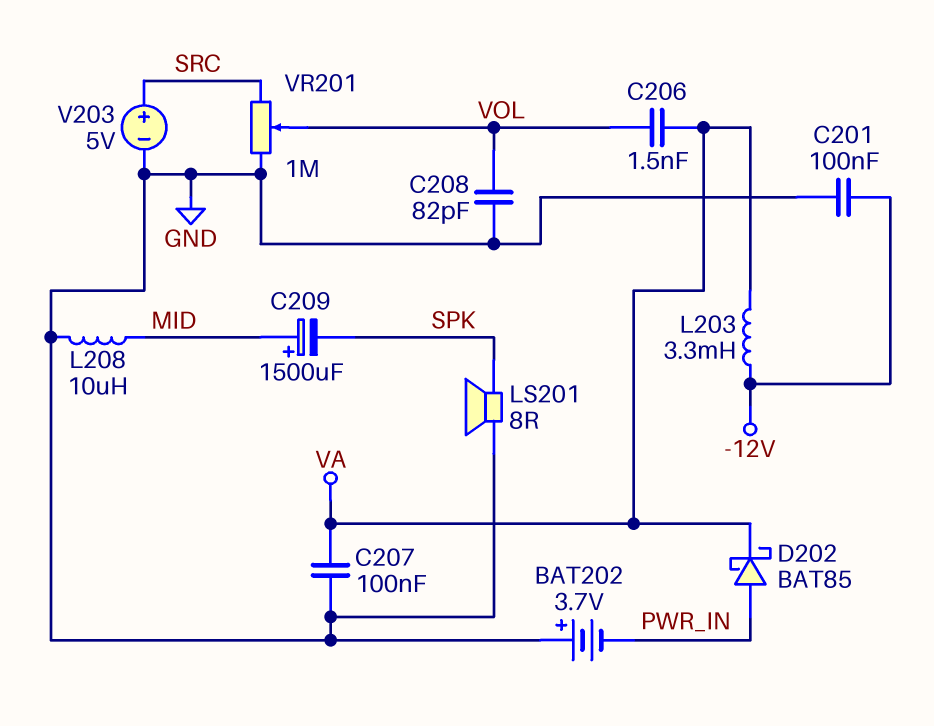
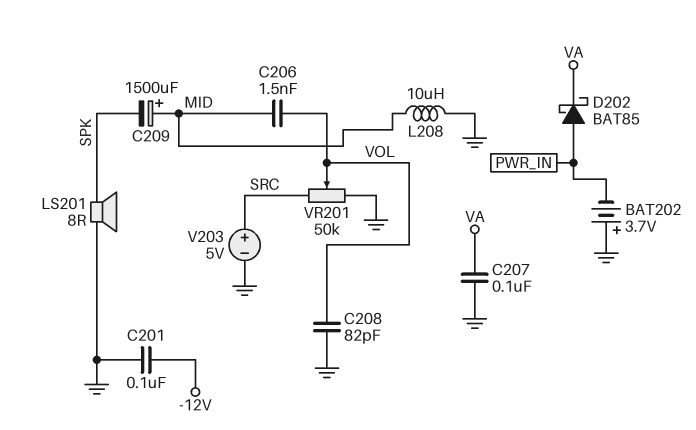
C206: 1.5nF (VA, VOL) -> 1.5nF (MID, VOL)
L203: 3.3mH (-12V, VA) -> none
VR201: 1M (GND, SRC, wiper VOL) -> 50k (GND, SRC, wiper VOL)

